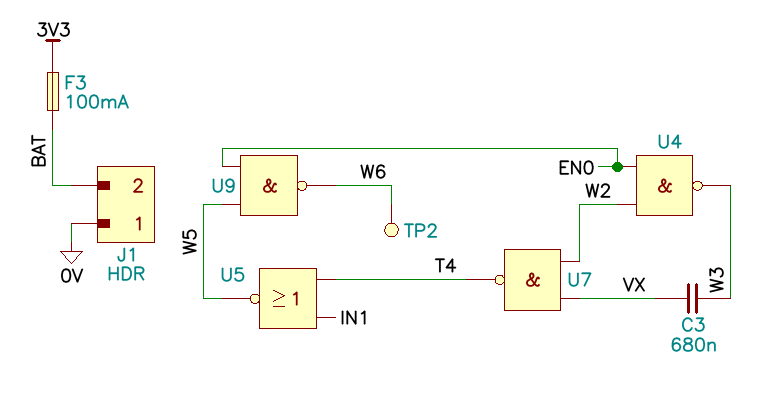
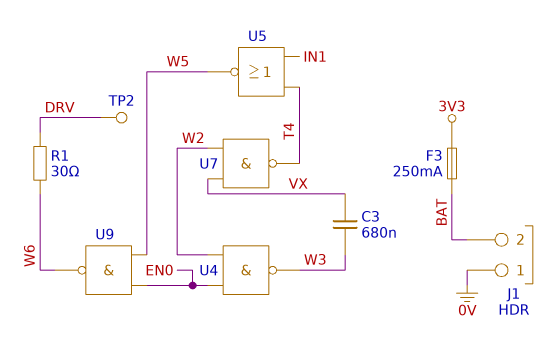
F3: 100mA (3V3, BAT) -> 250mA (3V3, BAT)
R1: none -> 30 (DRV, W6)
TP2: test point (W6) -> test point (DRV)

